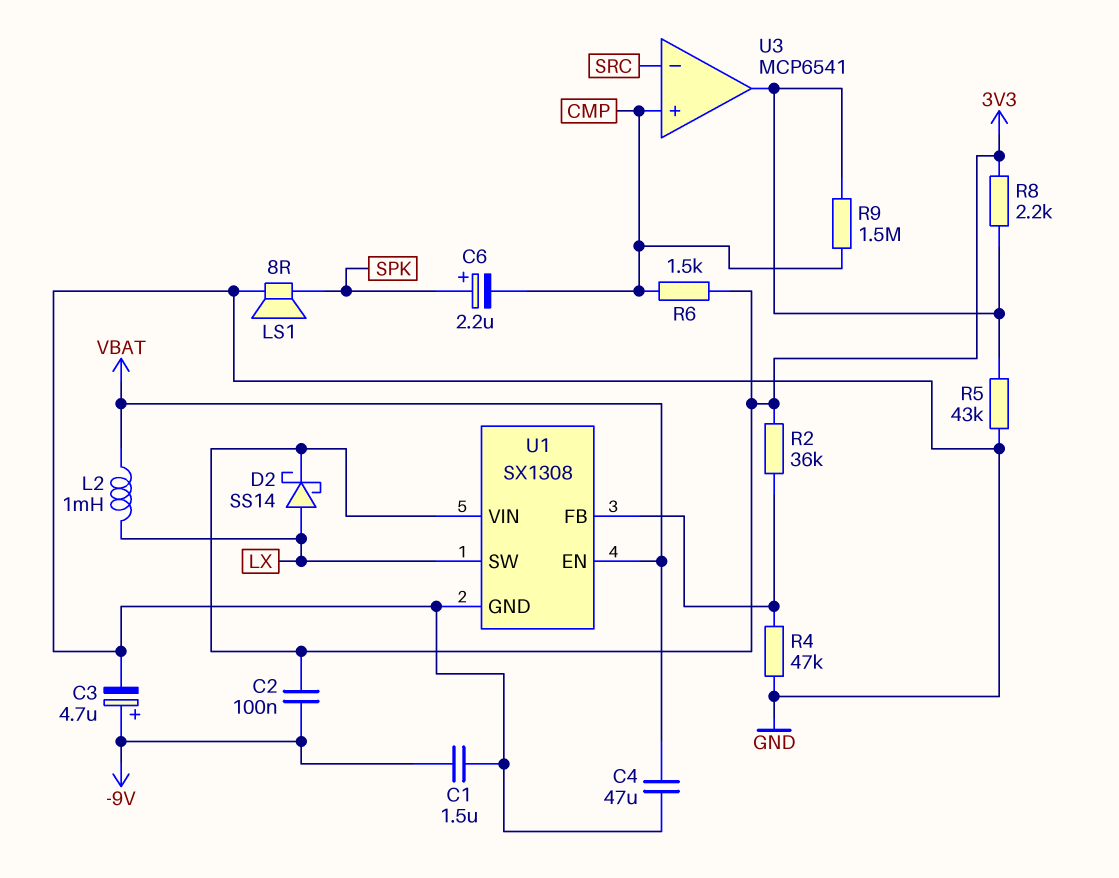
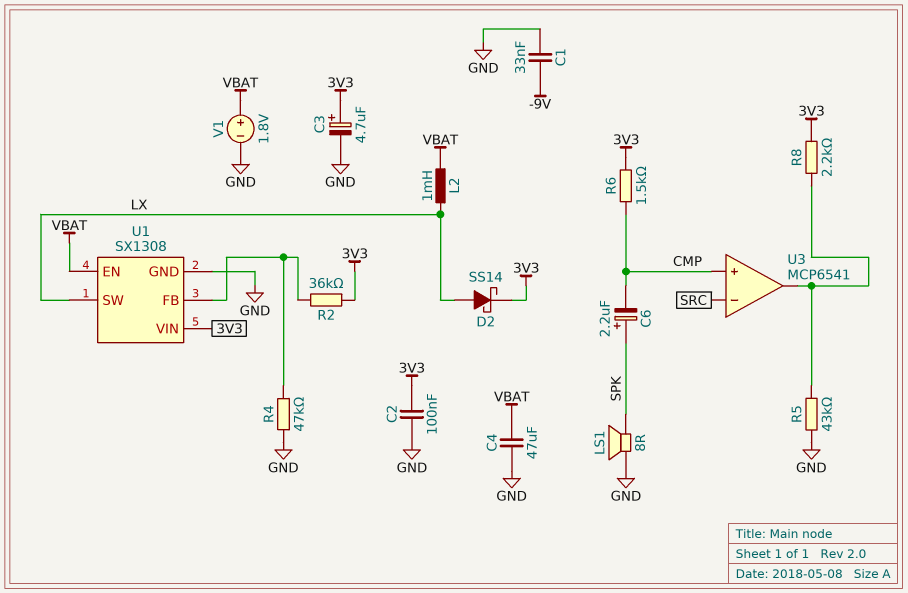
C1: 1.5uF (-9V, GND) -> 33nF (-9V, GND)
C2: 100nF (-9V, 3V3) -> 100nF (3V3, GND)
C3: 4.7uF (plus -9V, minus GND) -> 4.7uF (plus 3V3, minus GND)
R9: 1.5M (CMP, U3/out) -> none
V1: none -> 1.8V (plus VBAT, minus GND)

